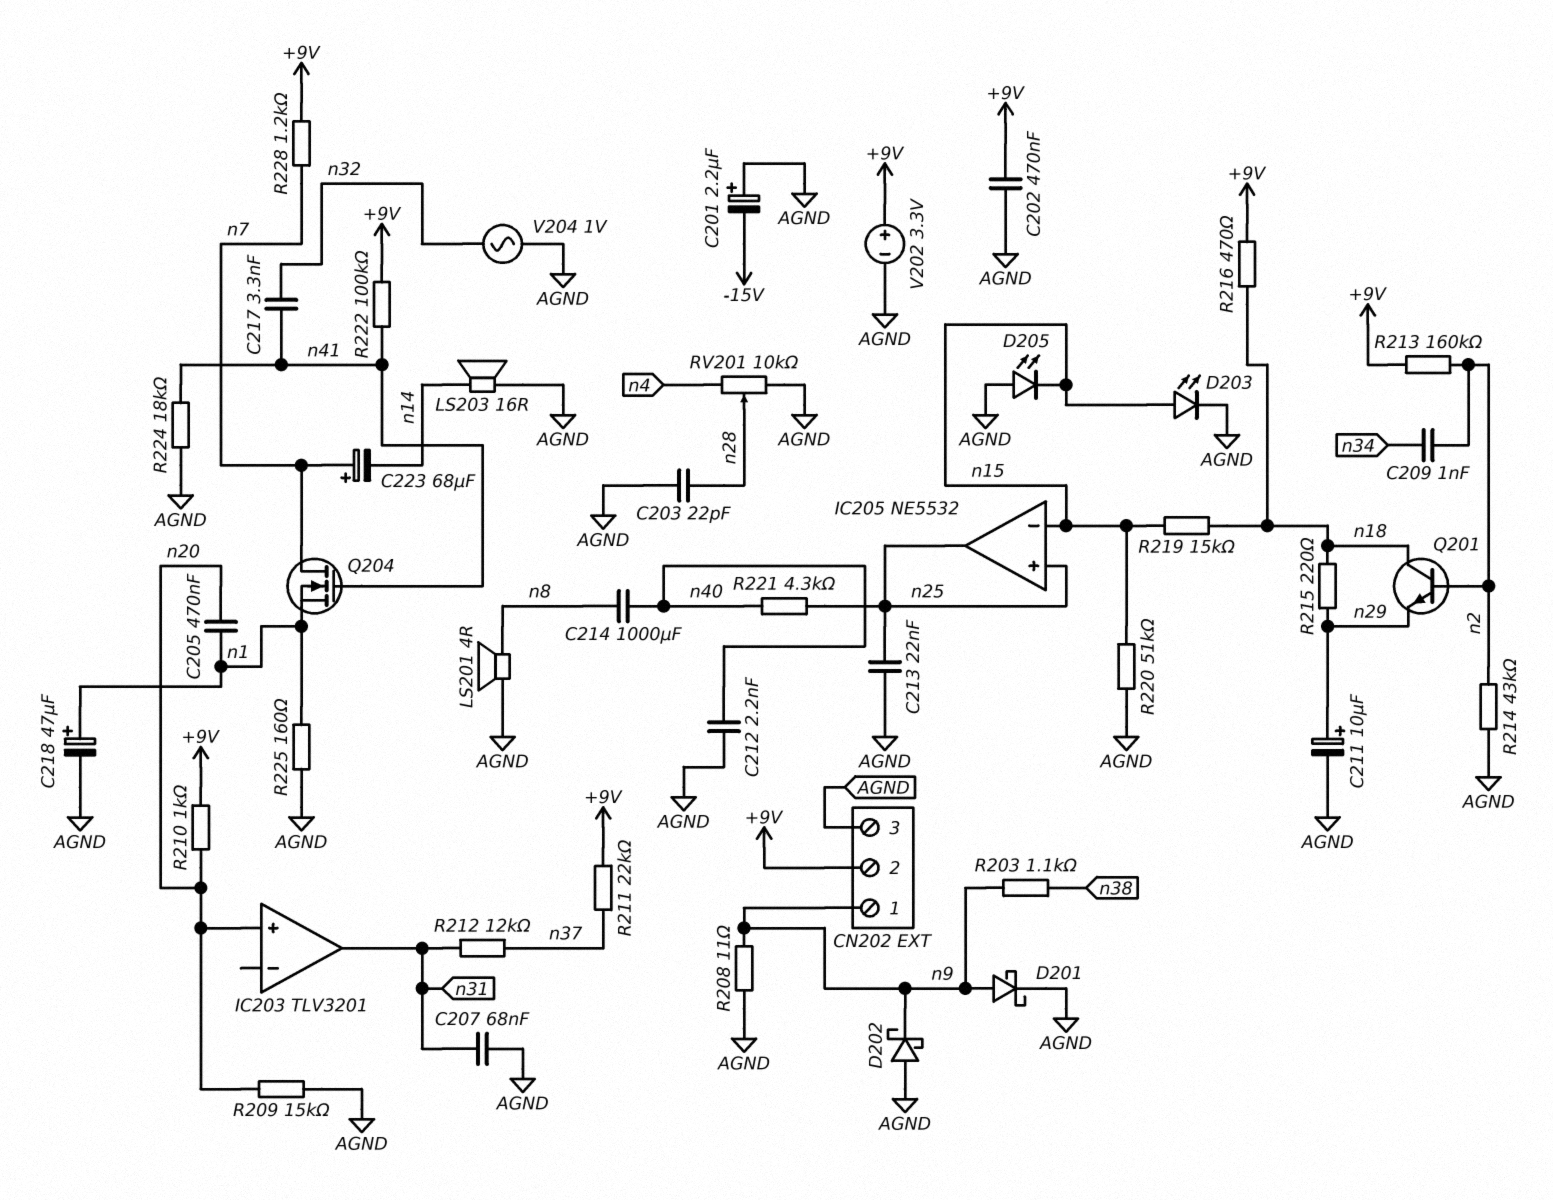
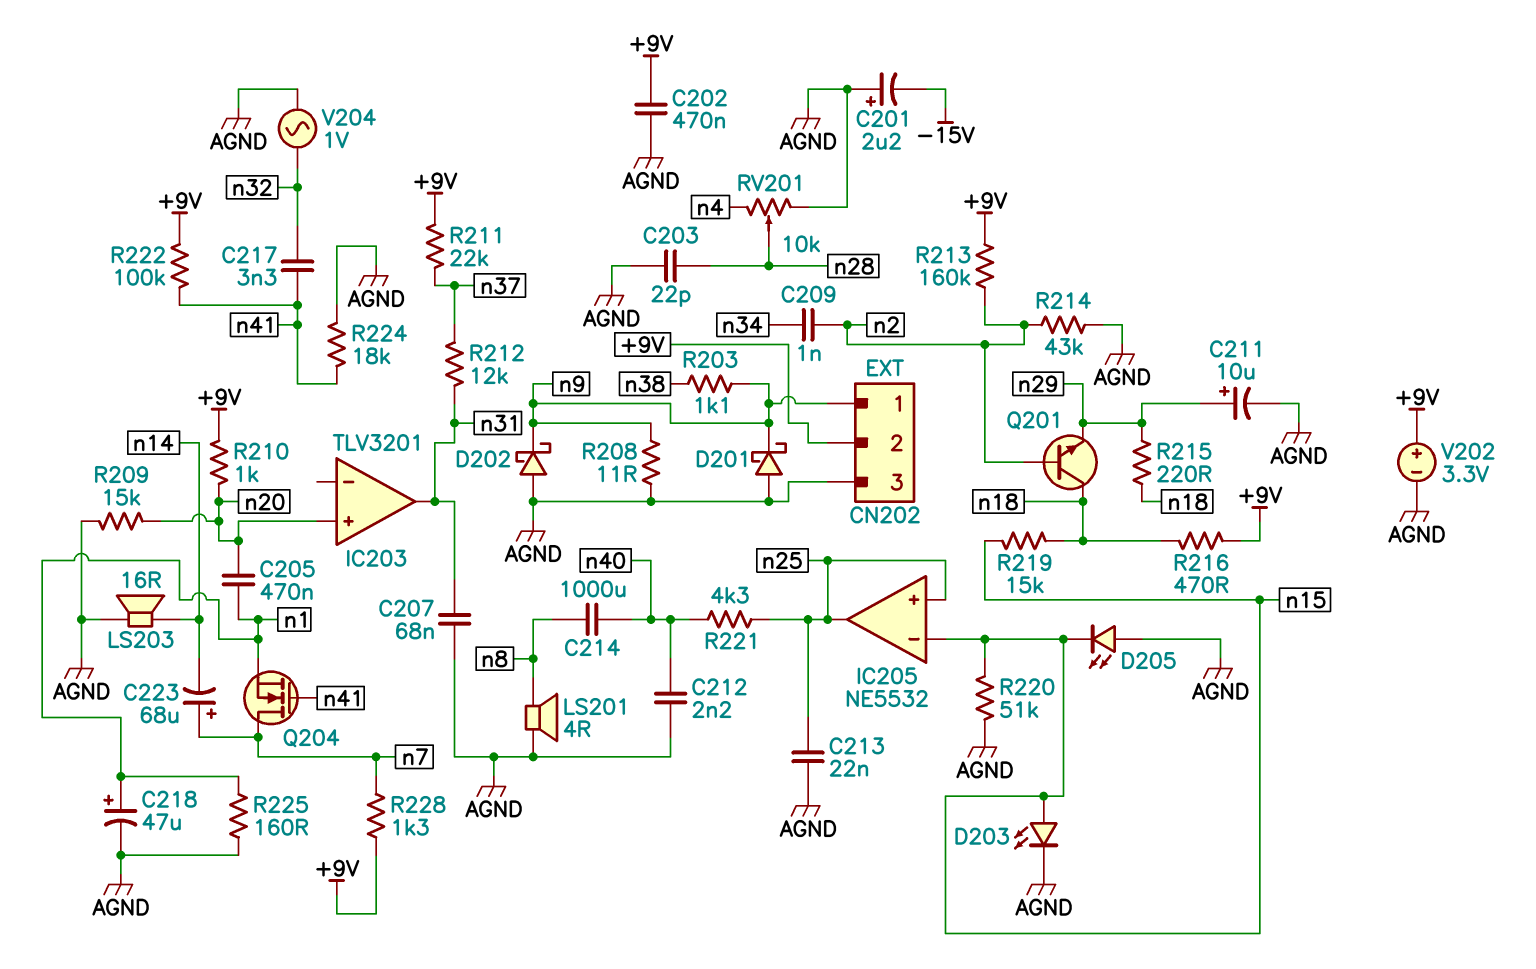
D201: schottky (A n9, K AGND) -> schottky (A AGND, K n9)
R228: 1.2k (+9V, n7) -> 1.3k (+9V, n7)

